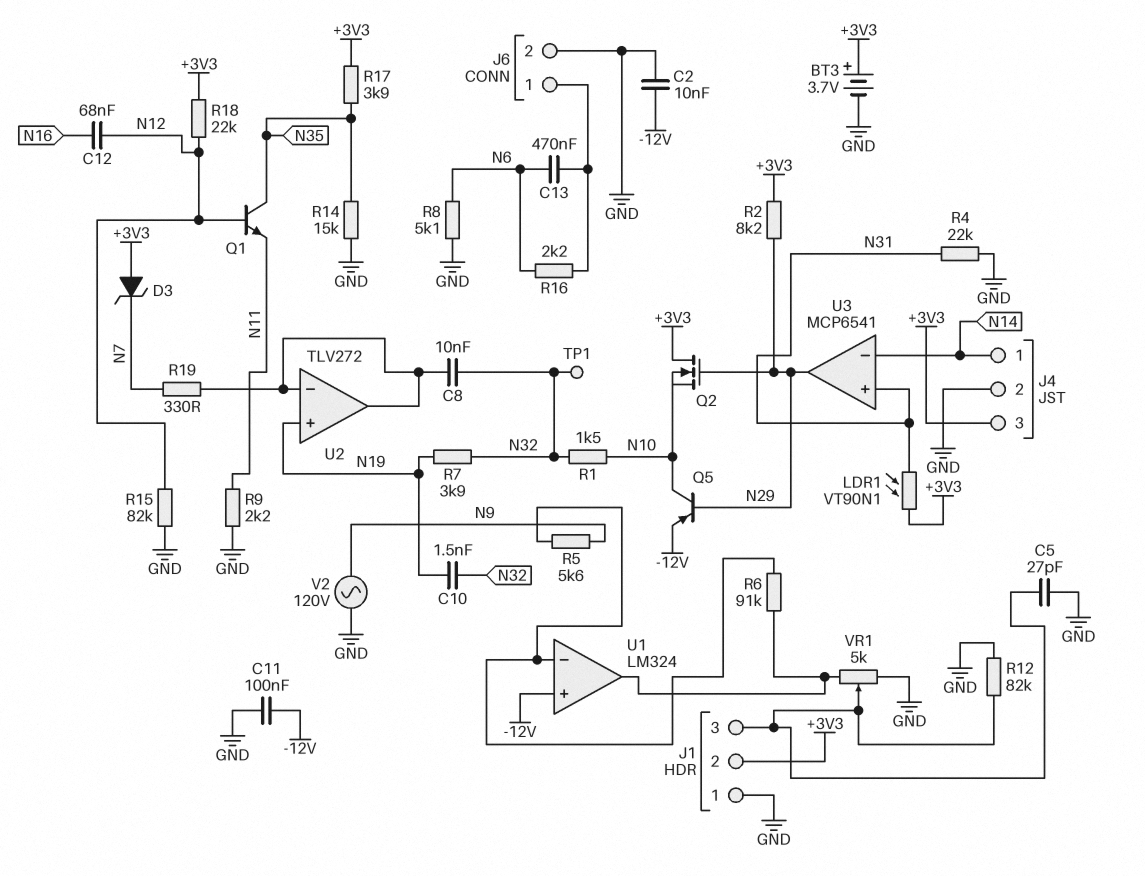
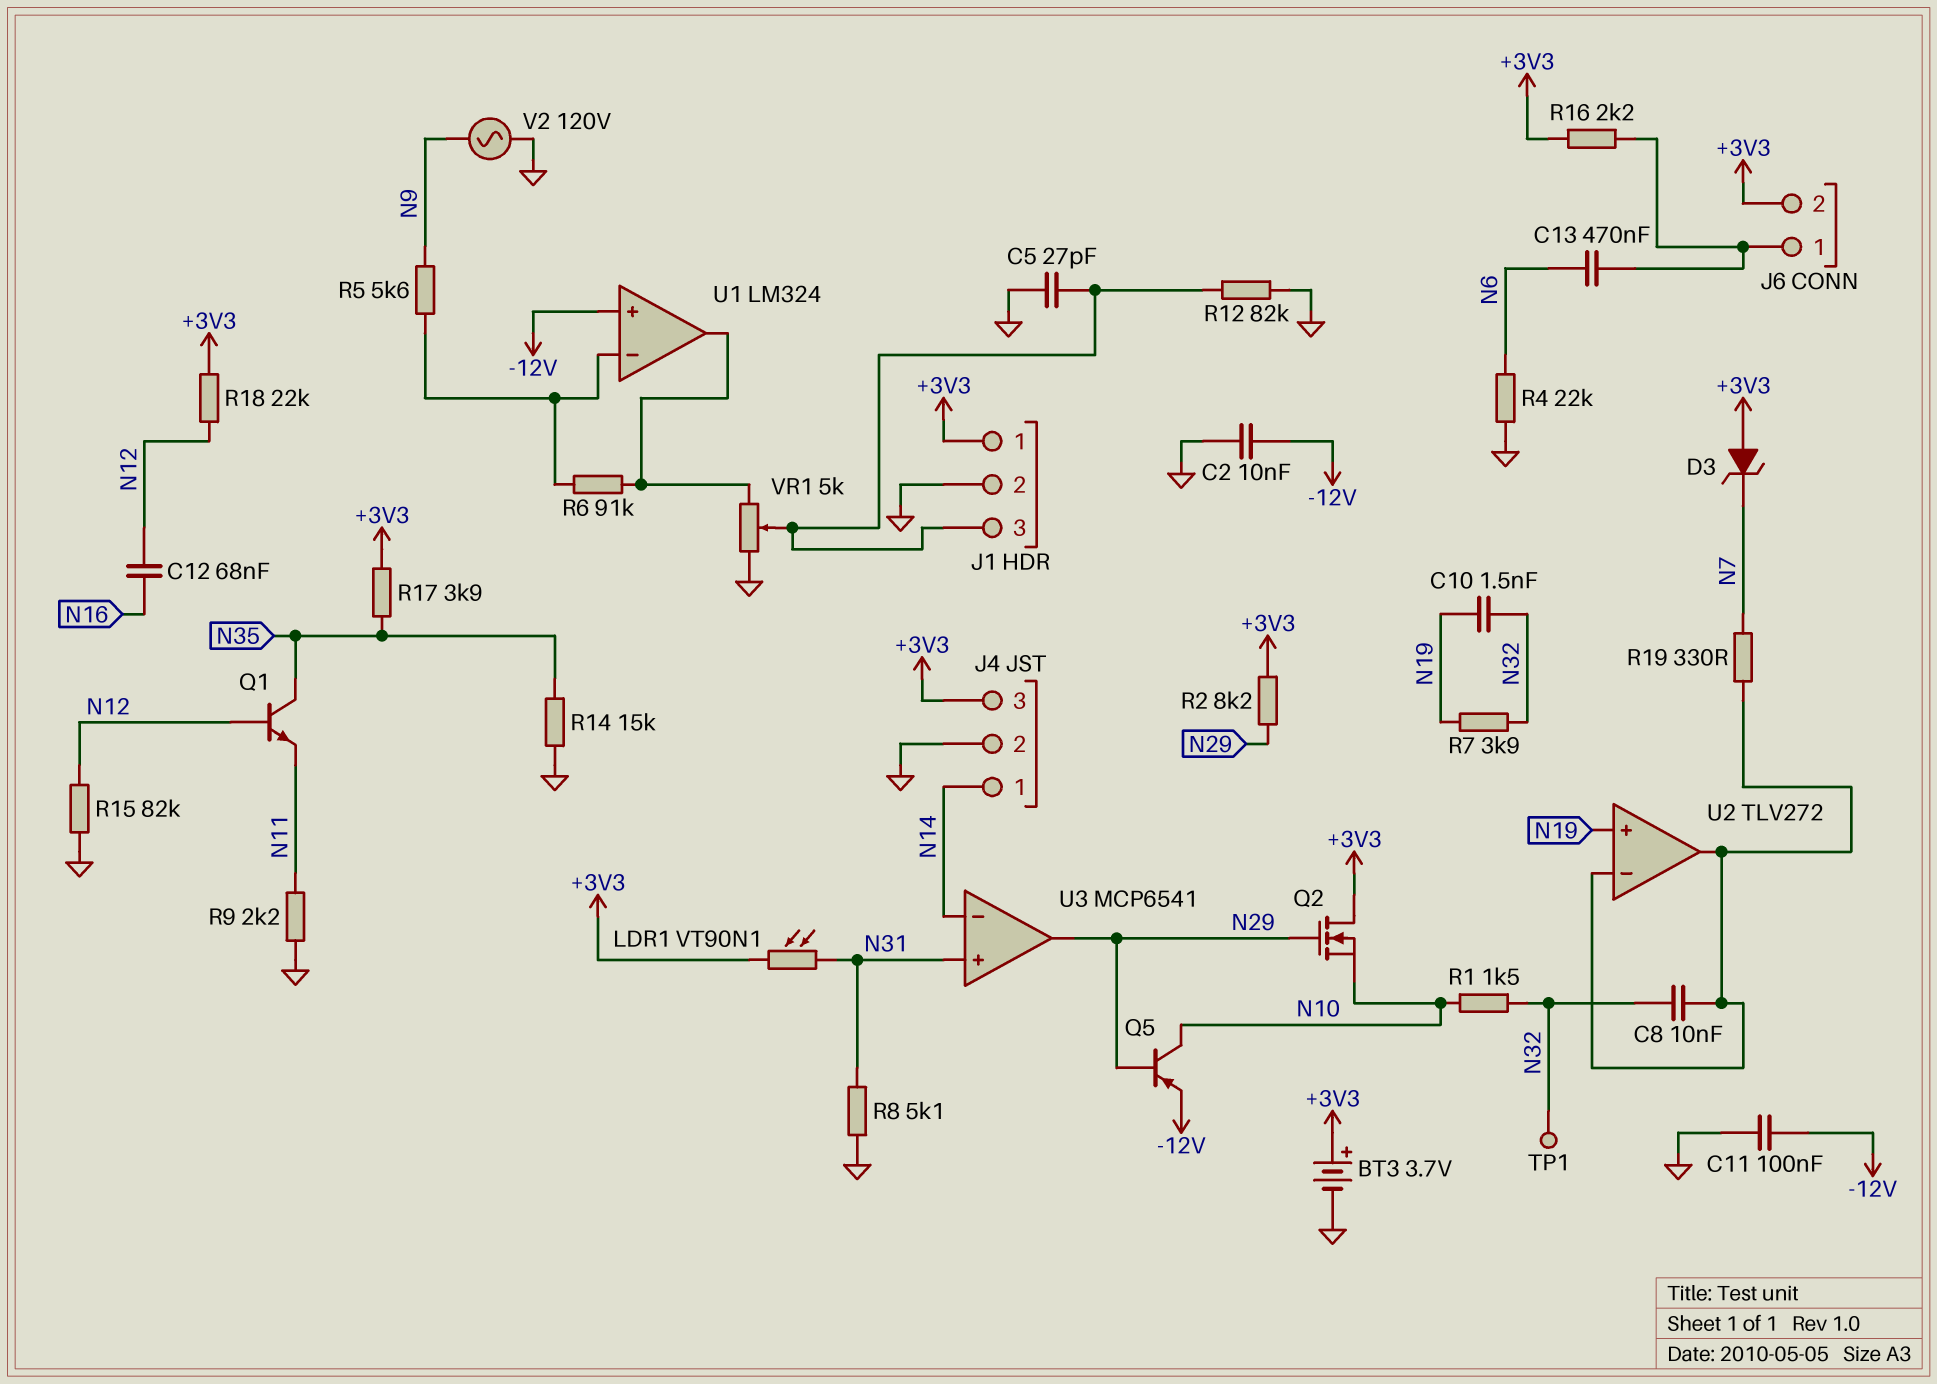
J1 pin 1: GND -> +3V3
J1 pin 2: +3V3 -> GND
J6 pin 2: GND -> +3V3
R4: 22k (GND, N31) -> 22k (GND, N6)
R8: 5.1k (GND, N6) -> 5.1k (GND, N31)
R16: 2.2k (J6/1, N6) -> 2.2k (+3V3, J6/1)

